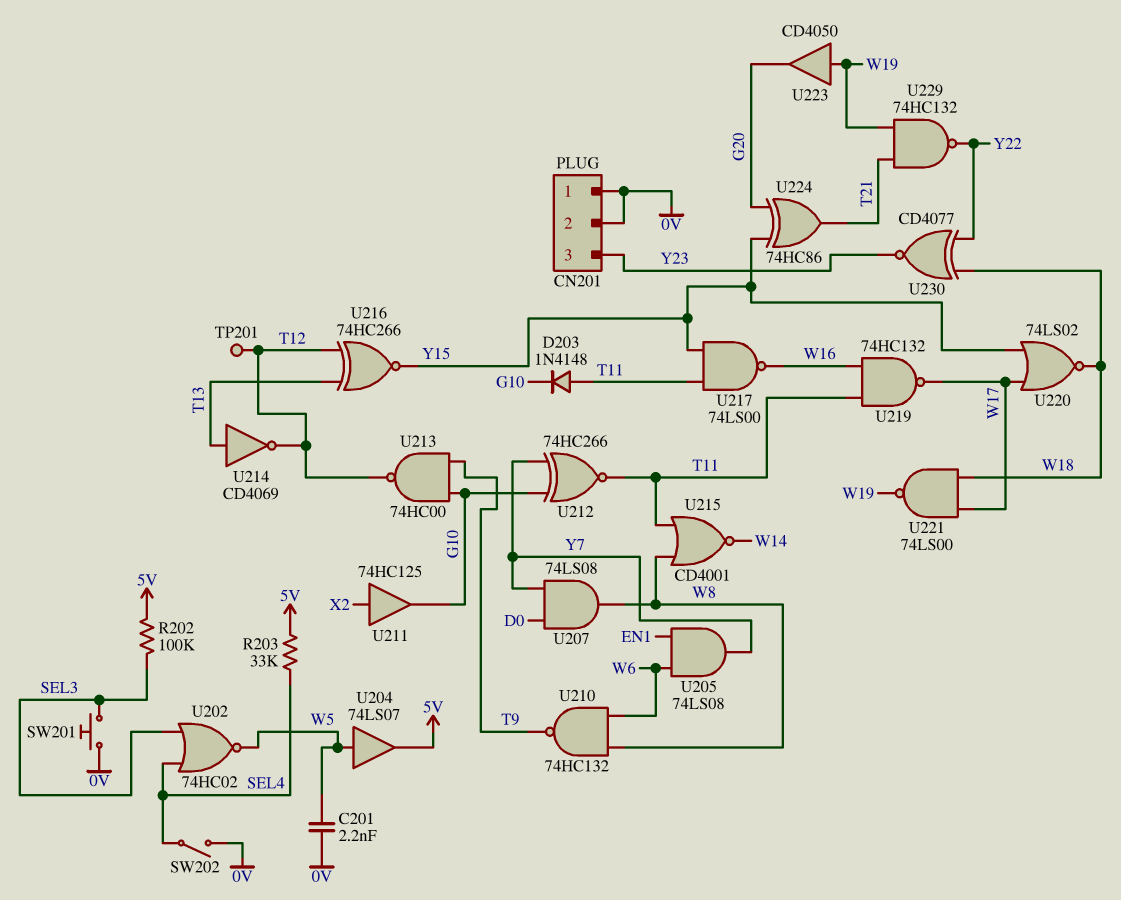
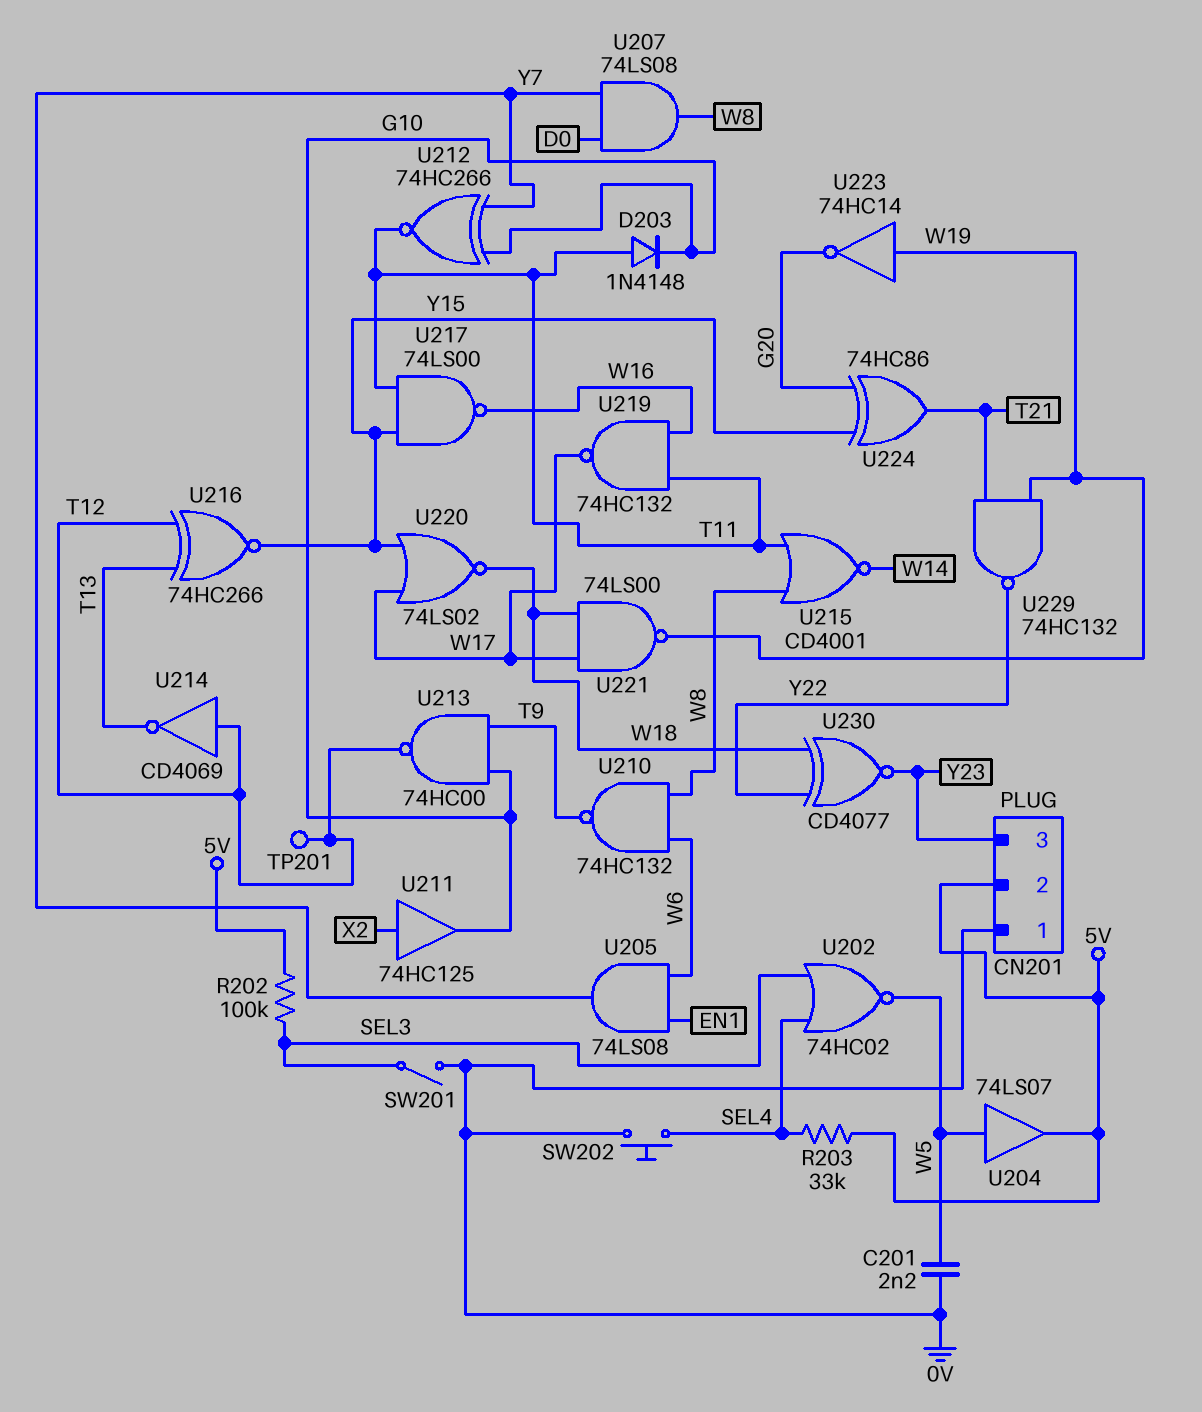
CN201 pin 2: 0V -> 5V
SW201: button (0V, SEL3) -> switch (0V, SEL3)
SW202: switch (0V, SEL4) -> button (0V, SEL4)
U214: NOT CD4069 (in T13, out T12) -> NOT CD4069 (in T12, out T13)
U223: buffer CD4050 (in W19, out G20) -> NOT 74HC14 (in W19, out G20)

